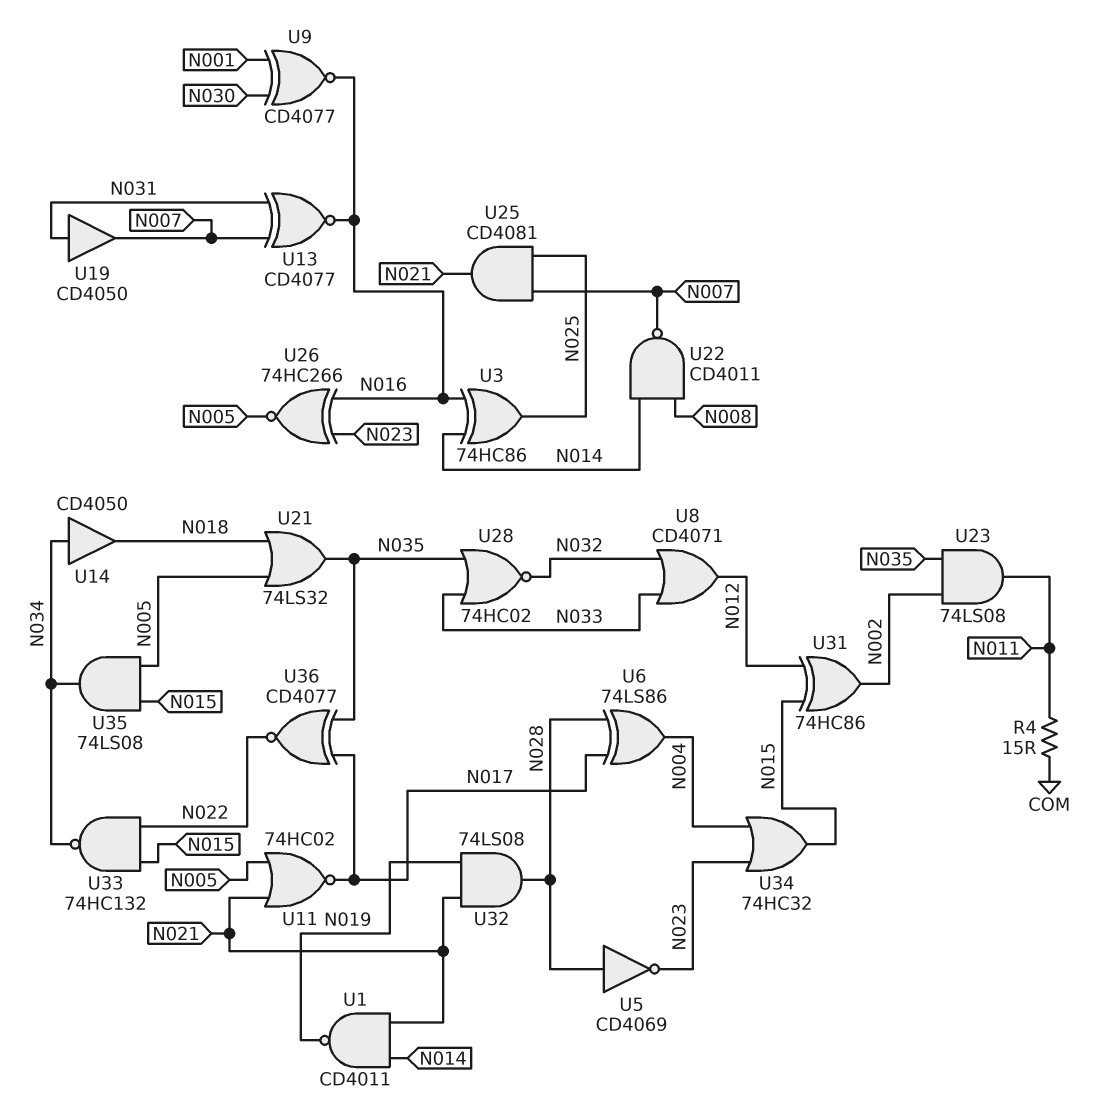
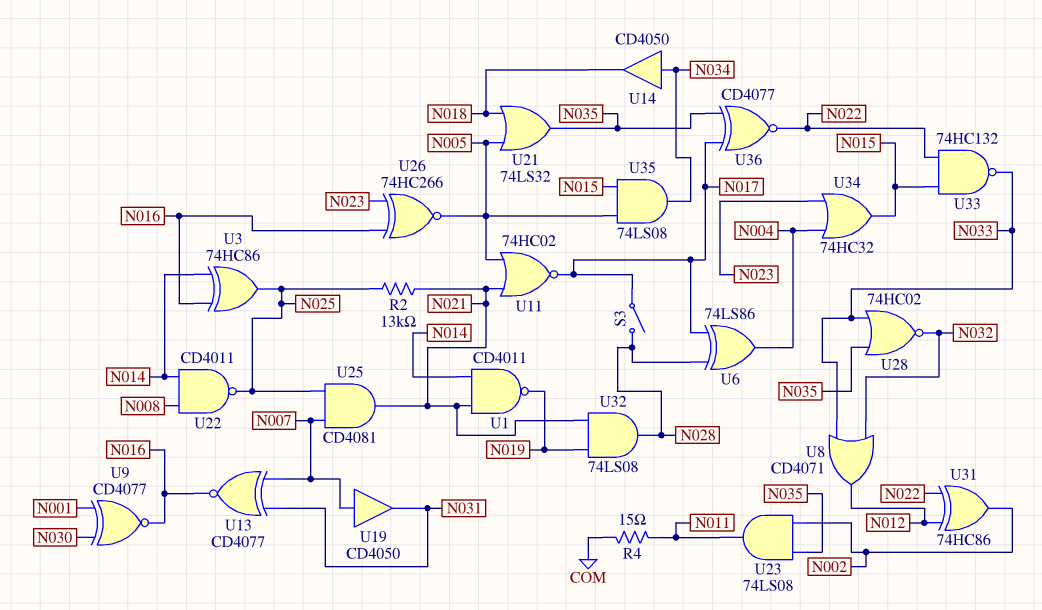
R2: none -> 13k (N021, N025)
S3: none -> switch (N017, N028)
U5: NOT CD4069 (in N028, out N023) -> none
U19: buffer CD4050 (in N031, out N007) -> buffer CD4050 (in N007, out N031)
U22: NAND CD4011 (in N008, in N014, out N007) -> NAND CD4011 (in N008, in N014, out N025)
U31: XOR 74HC86 (in N012, in N015, out N002) -> XOR 74HC86 (in N012, in N022, out N002)
U33: NAND 74HC132 (in N015, in N022, out N034) -> NAND 74HC132 (in N015, in N022, out N033)

